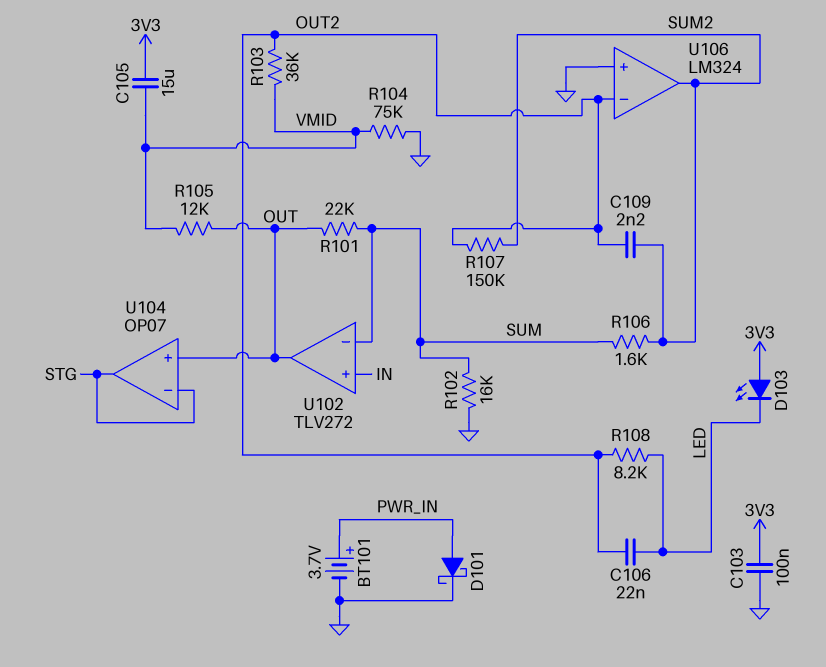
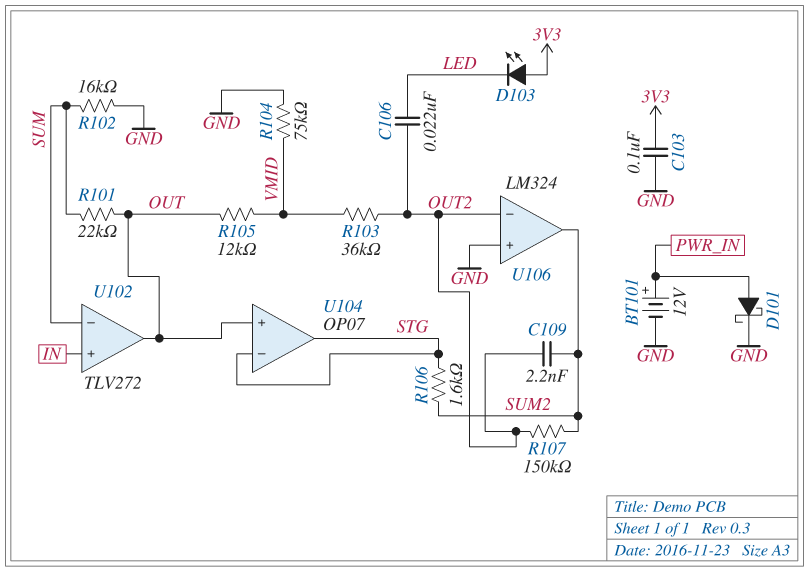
BT101: 3.7V (plus PWR_IN, minus GND) -> 12V (plus PWR_IN, minus GND)
C105: 15uF (3V3, VMID) -> none
R106: 1.6k (SUM, SUM2) -> 1.6k (STG, SUM2)
R108: 8.2k (LED, OUT2) -> none

